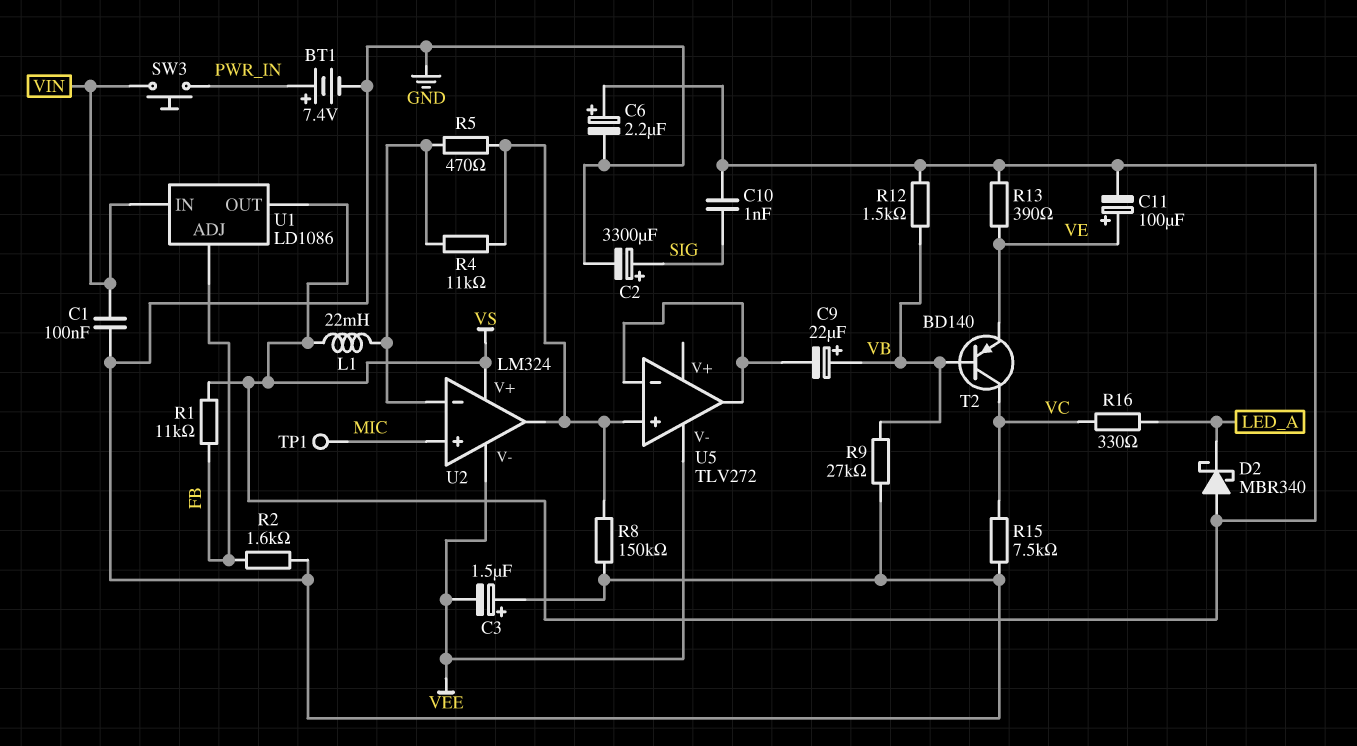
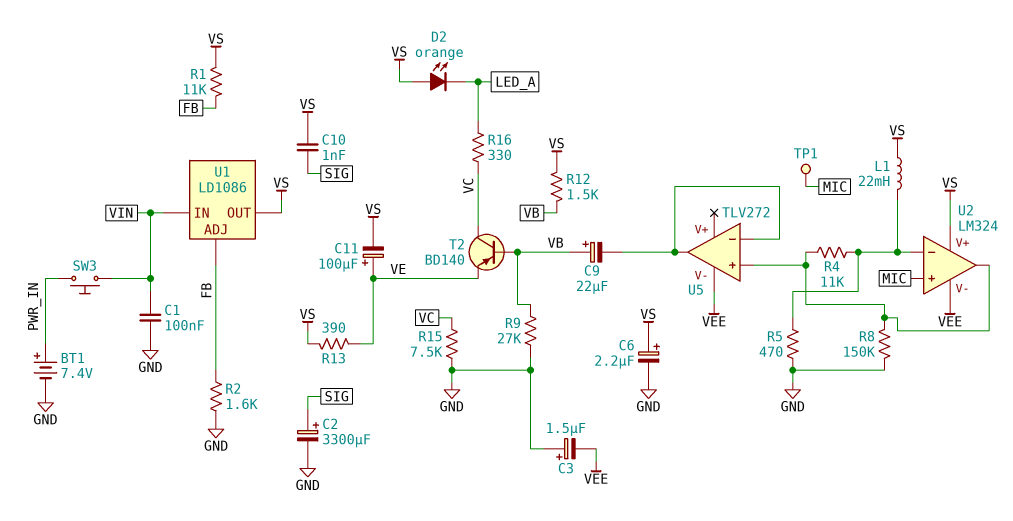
D2: schottky MBR340 (A VS, K LED_A) -> LED orange (A VS, K LED_A)
R5: 470 (U2/in-, U2/out) -> 470 (GND, U2/in-)

